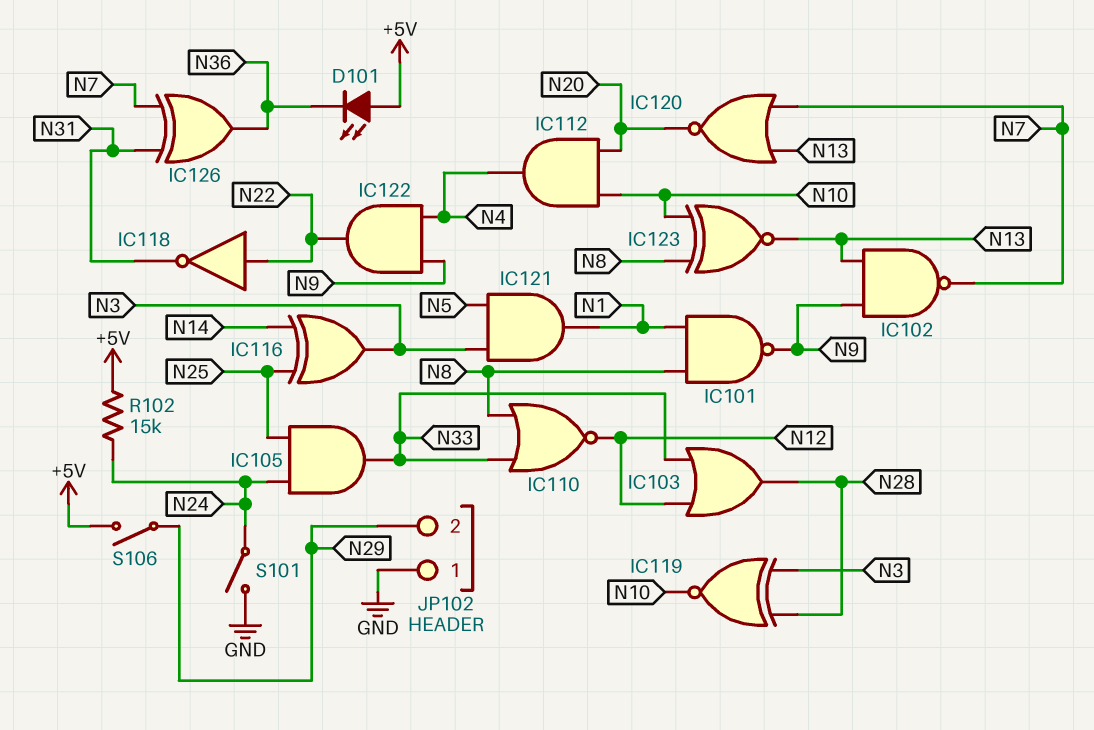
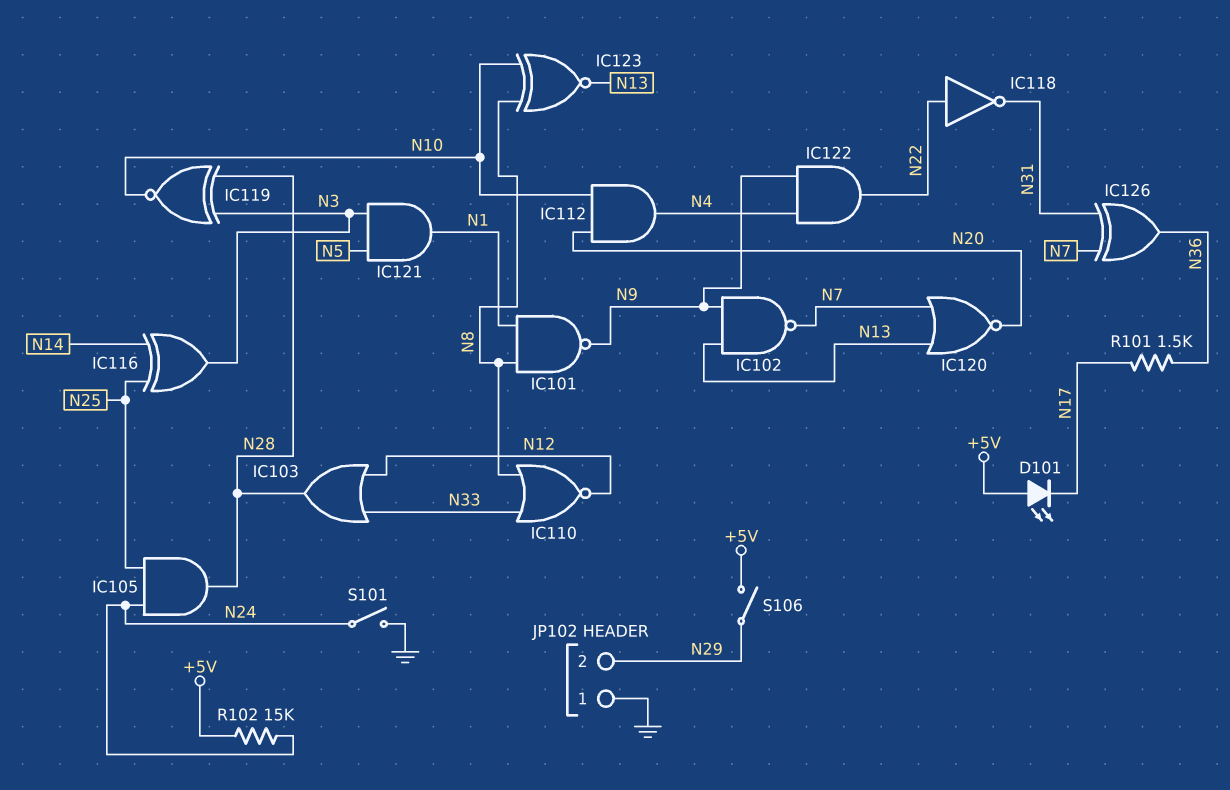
D101: LED (A +5V, K N36) -> LED (A +5V, K N17)
IC105: AND (in N24, in N25, out N33) -> AND (in N24, in N25, out N28)
R101: none -> 1.5k (N17, N36)

